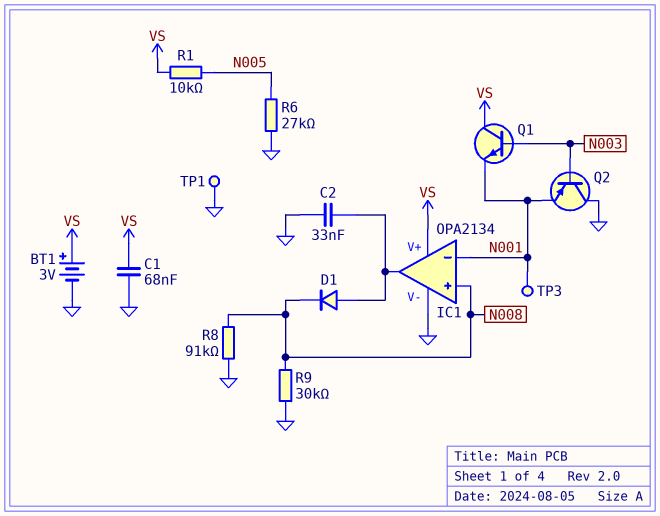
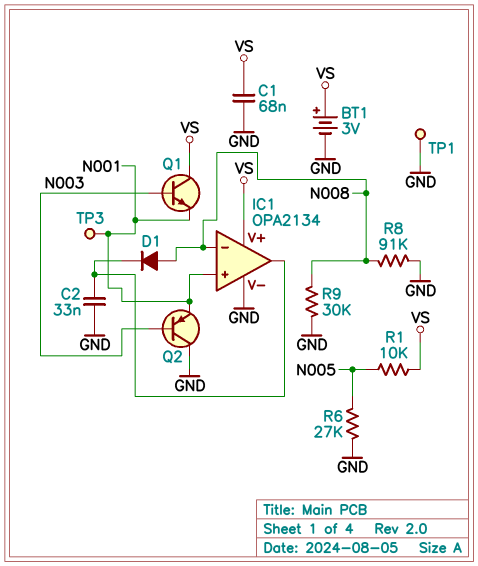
D1: diode (A IC1/out, K N008) -> diode (A N008, K IC1/out)
IC1 pin in+: N008 -> N001
IC1 pin in-: N001 -> N008

